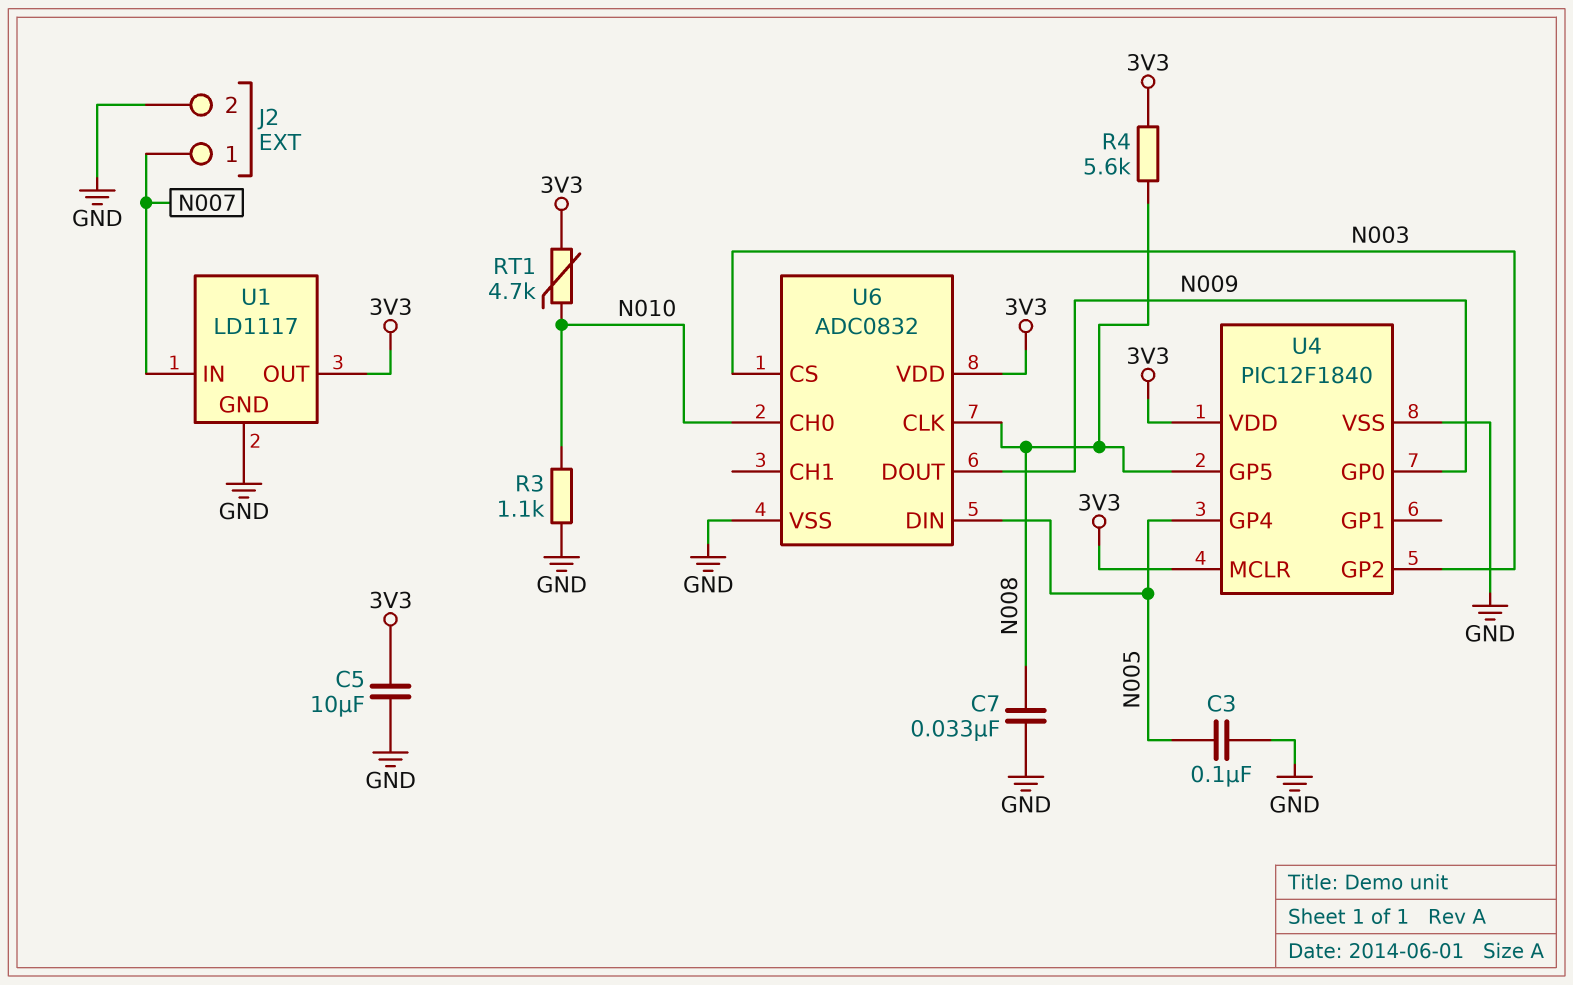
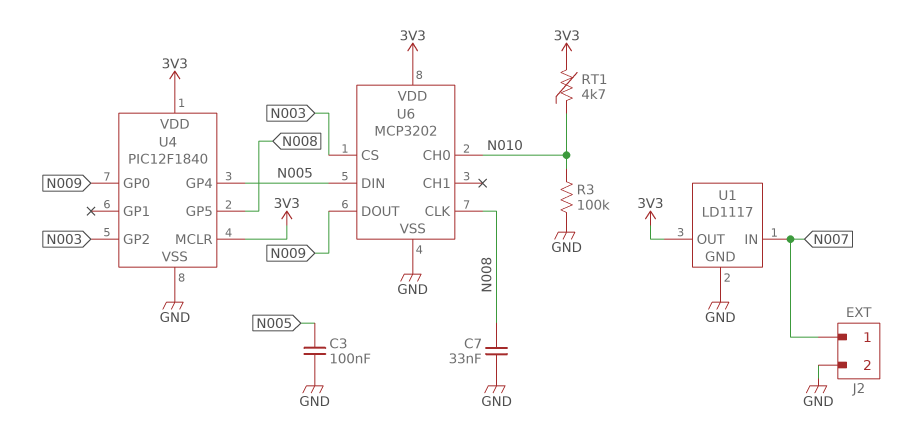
C5: 10uF (3V3, GND) -> none
R3: 1.1k (GND, N010) -> 100k (GND, N010)
R4: 5.6k (3V3, N008) -> none
U6: ADC0832 -> MCP3202

